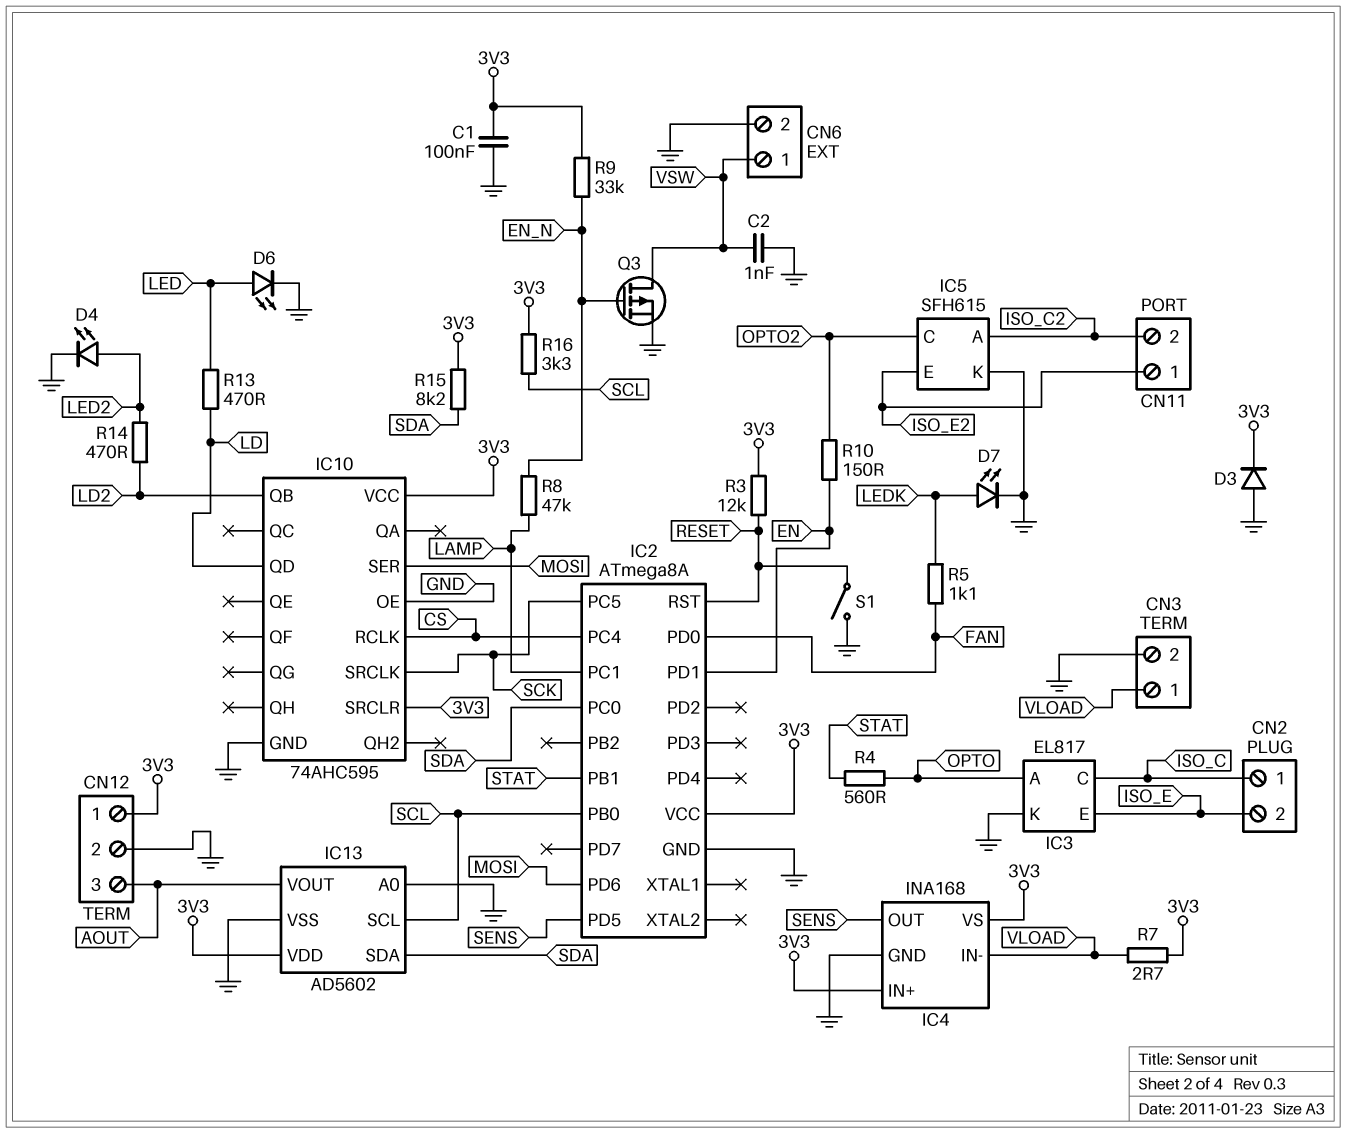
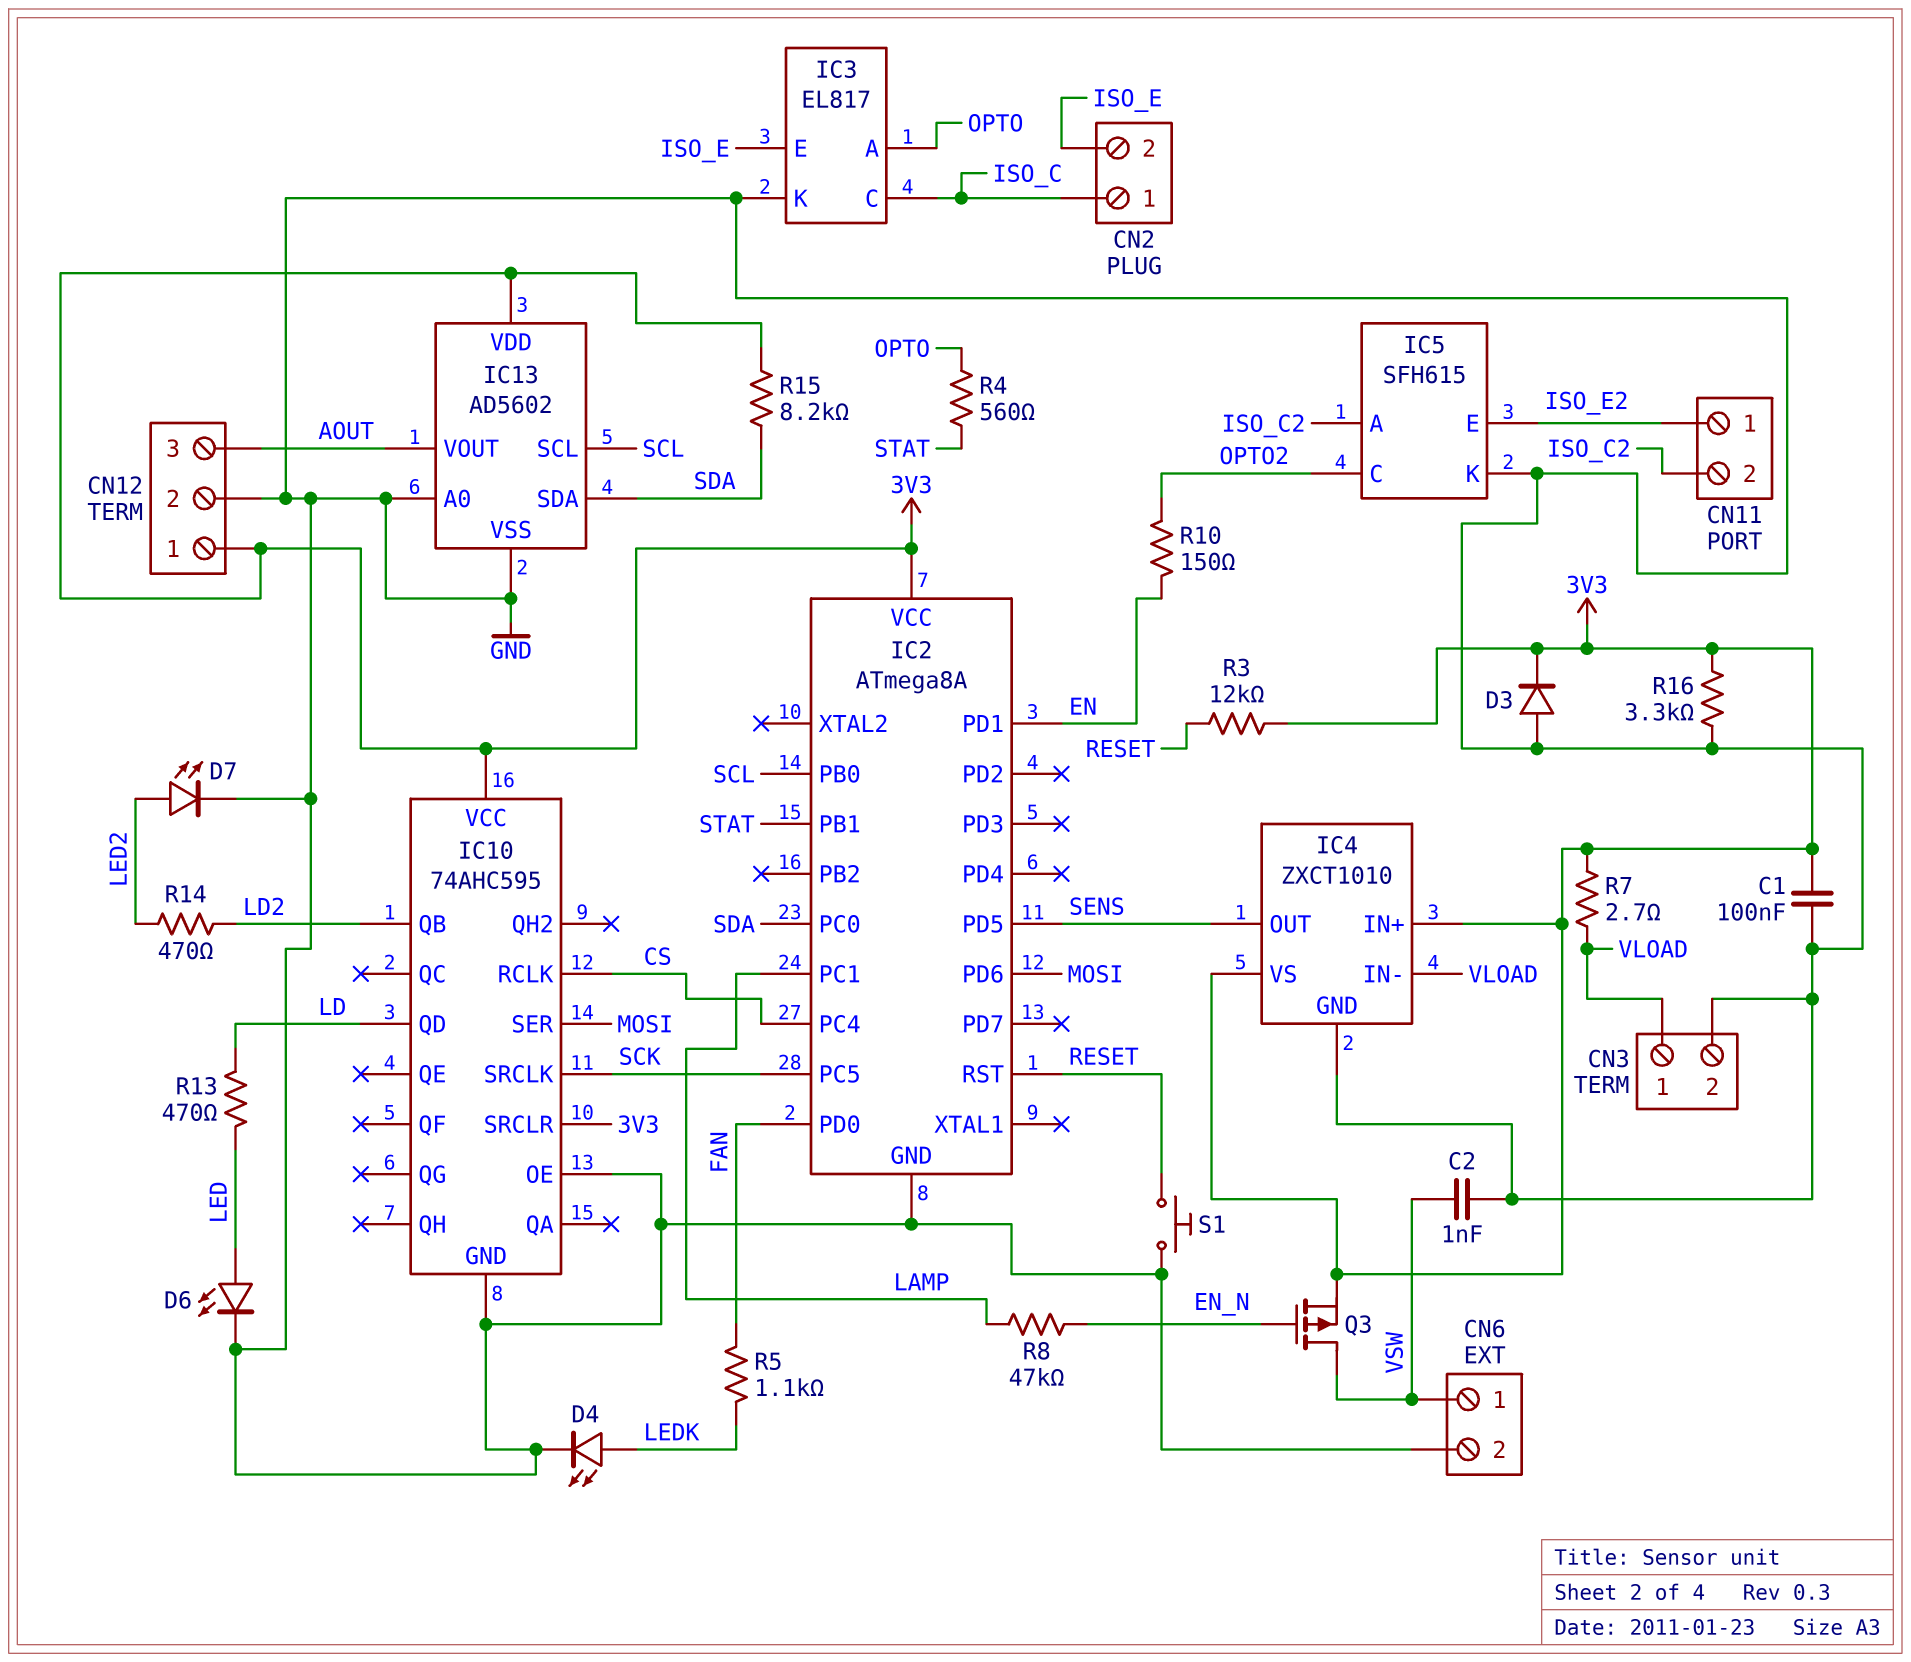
D4: LED (A LED2, K GND) -> LED (A LEDK, K GND)
D7: LED (A LEDK, K GND) -> LED (A LED2, K GND)
IC4: INA168 -> ZXCT1010
Q3: PMOS (G EN_N, D VSW, S GND) -> PMOS (G EN_N, D VSW, S 3V3)
R9: 33k (3V3, EN_N) -> none
R16: 3.3k (3V3, SCL) -> 3.3k (3V3, GND)
S1: switch (GND, RESET) -> button (GND, RESET)

